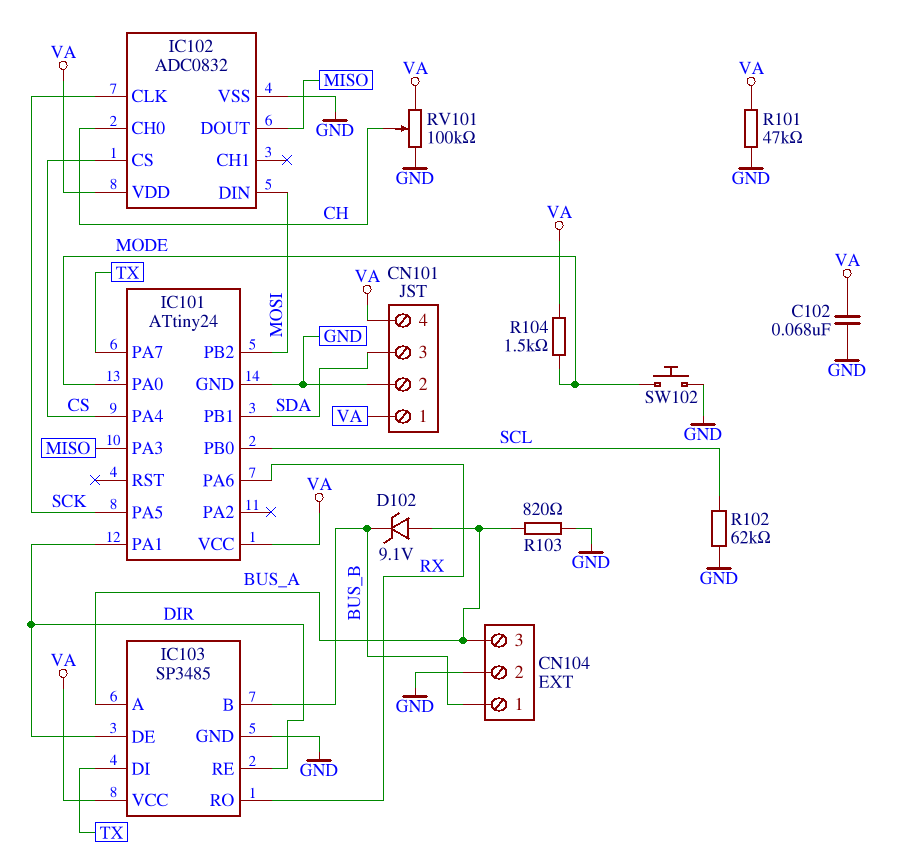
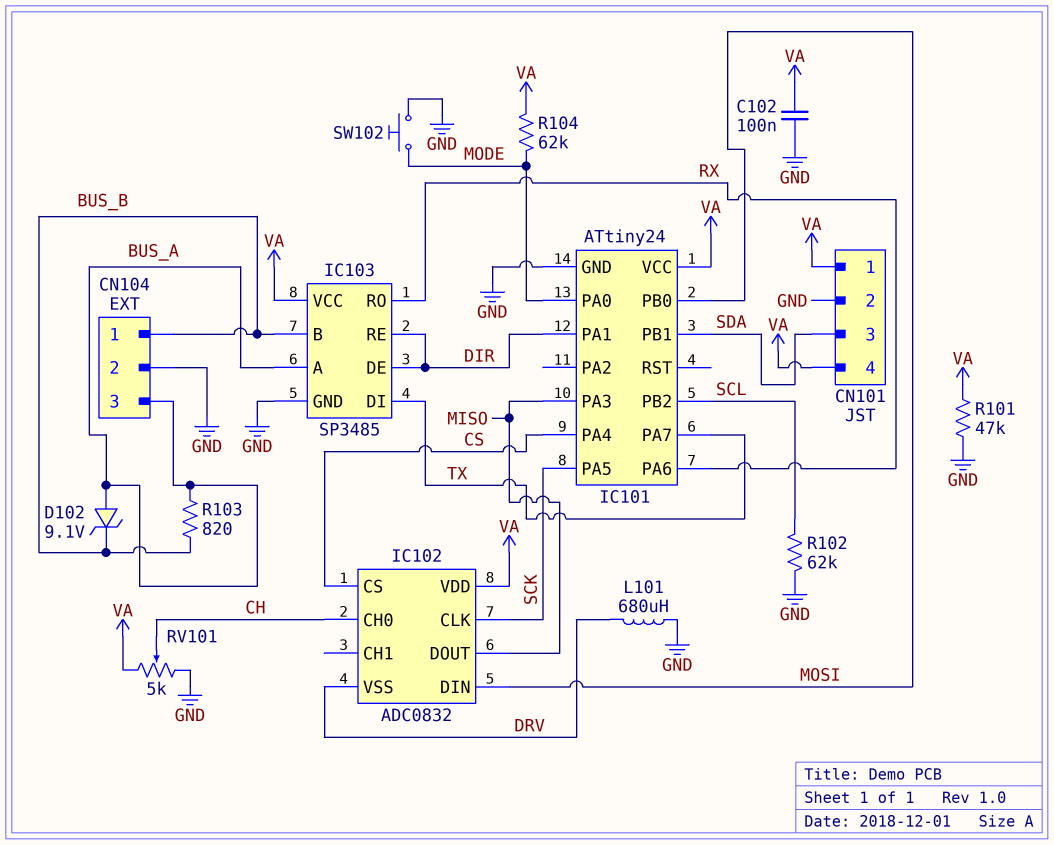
C102: 68nF (GND, VA) -> 100nF (GND, VA)
IC101 pin PB0: SCL -> MOSI
IC101 pin PB2: MOSI -> SCL
IC102 pin VSS: GND -> DRV
L101: none -> 680uH (DRV, GND)
R103: 820 (BUS_A, GND) -> 820 (BUS_A, BUS_B)
R104: 1.5k (MODE, VA) -> 62k (MODE, VA)
RV101: 100k (GND, VA, wiper CH) -> 5k (GND, VA, wiper CH)

